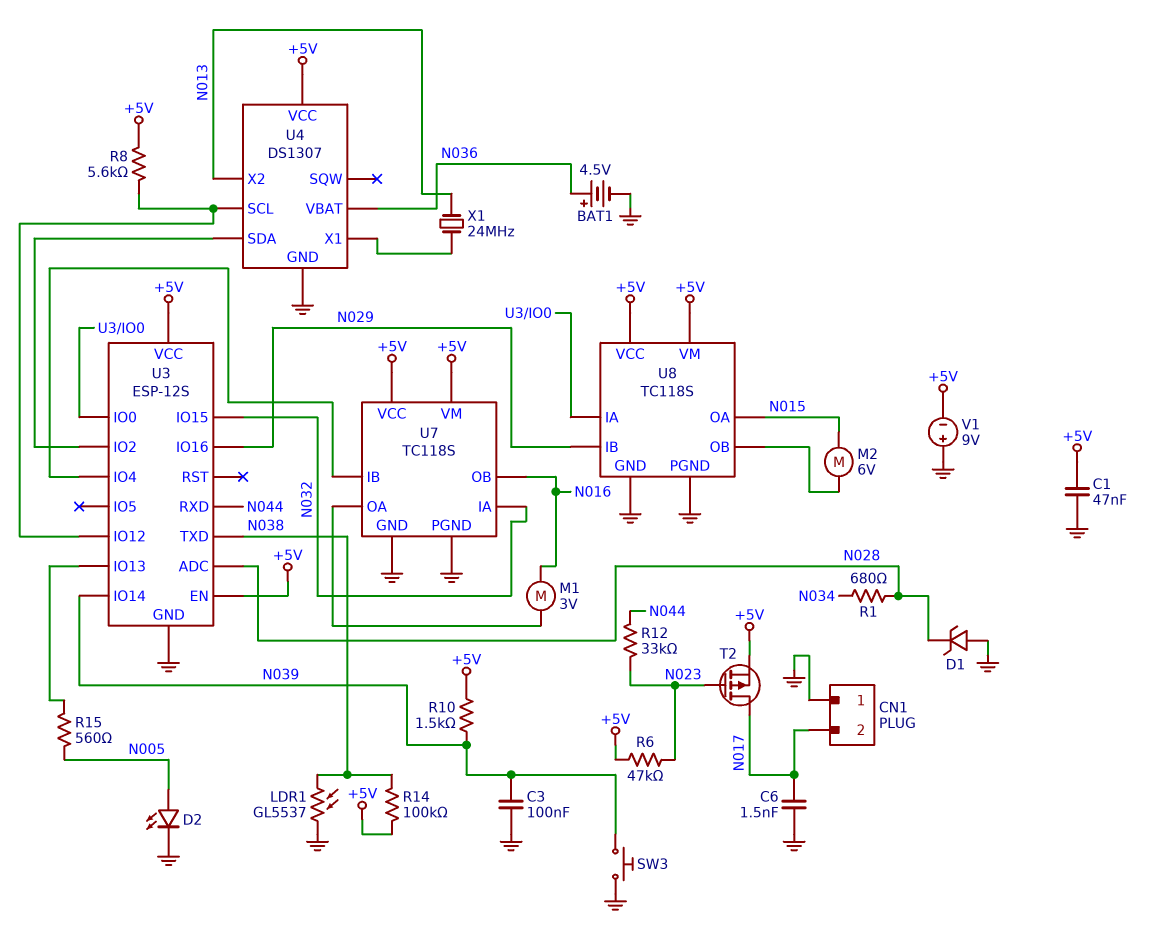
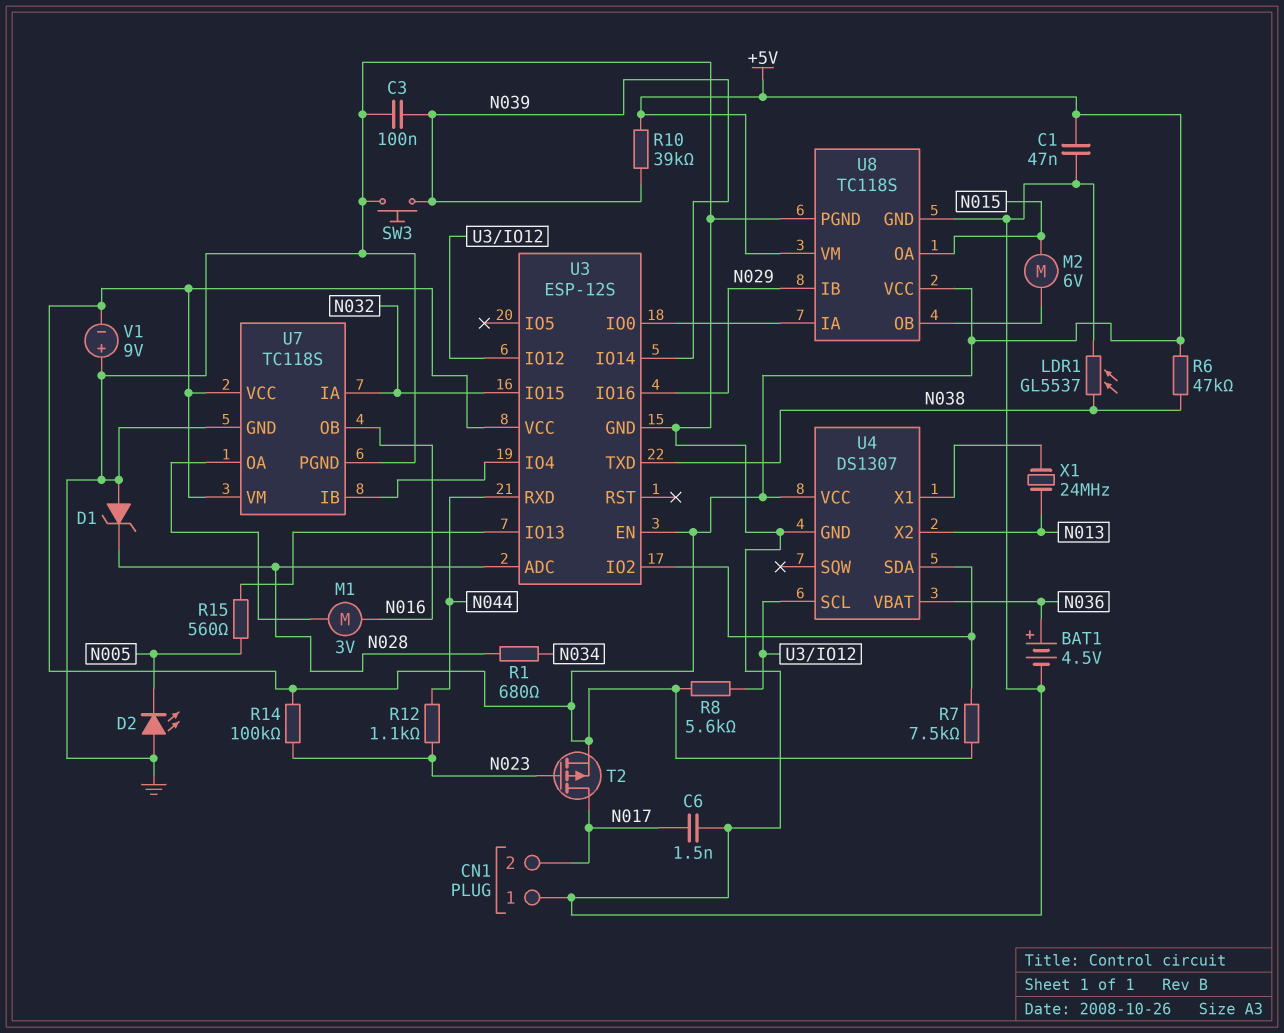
D2: LED (A N005, K GND) -> LED (A GND, K N005)
R6: 47k (+5V, N023) -> 47k (+5V, N038)
R7: none -> 7.5k (+5V, U3/IO2)
R10: 1.5k (+5V, N039) -> 39k (+5V, N039)
R12: 33k (N023, N044) -> 1.1k (N023, N044)
R14: 100k (+5V, N038) -> 100k (+5V, N023)

